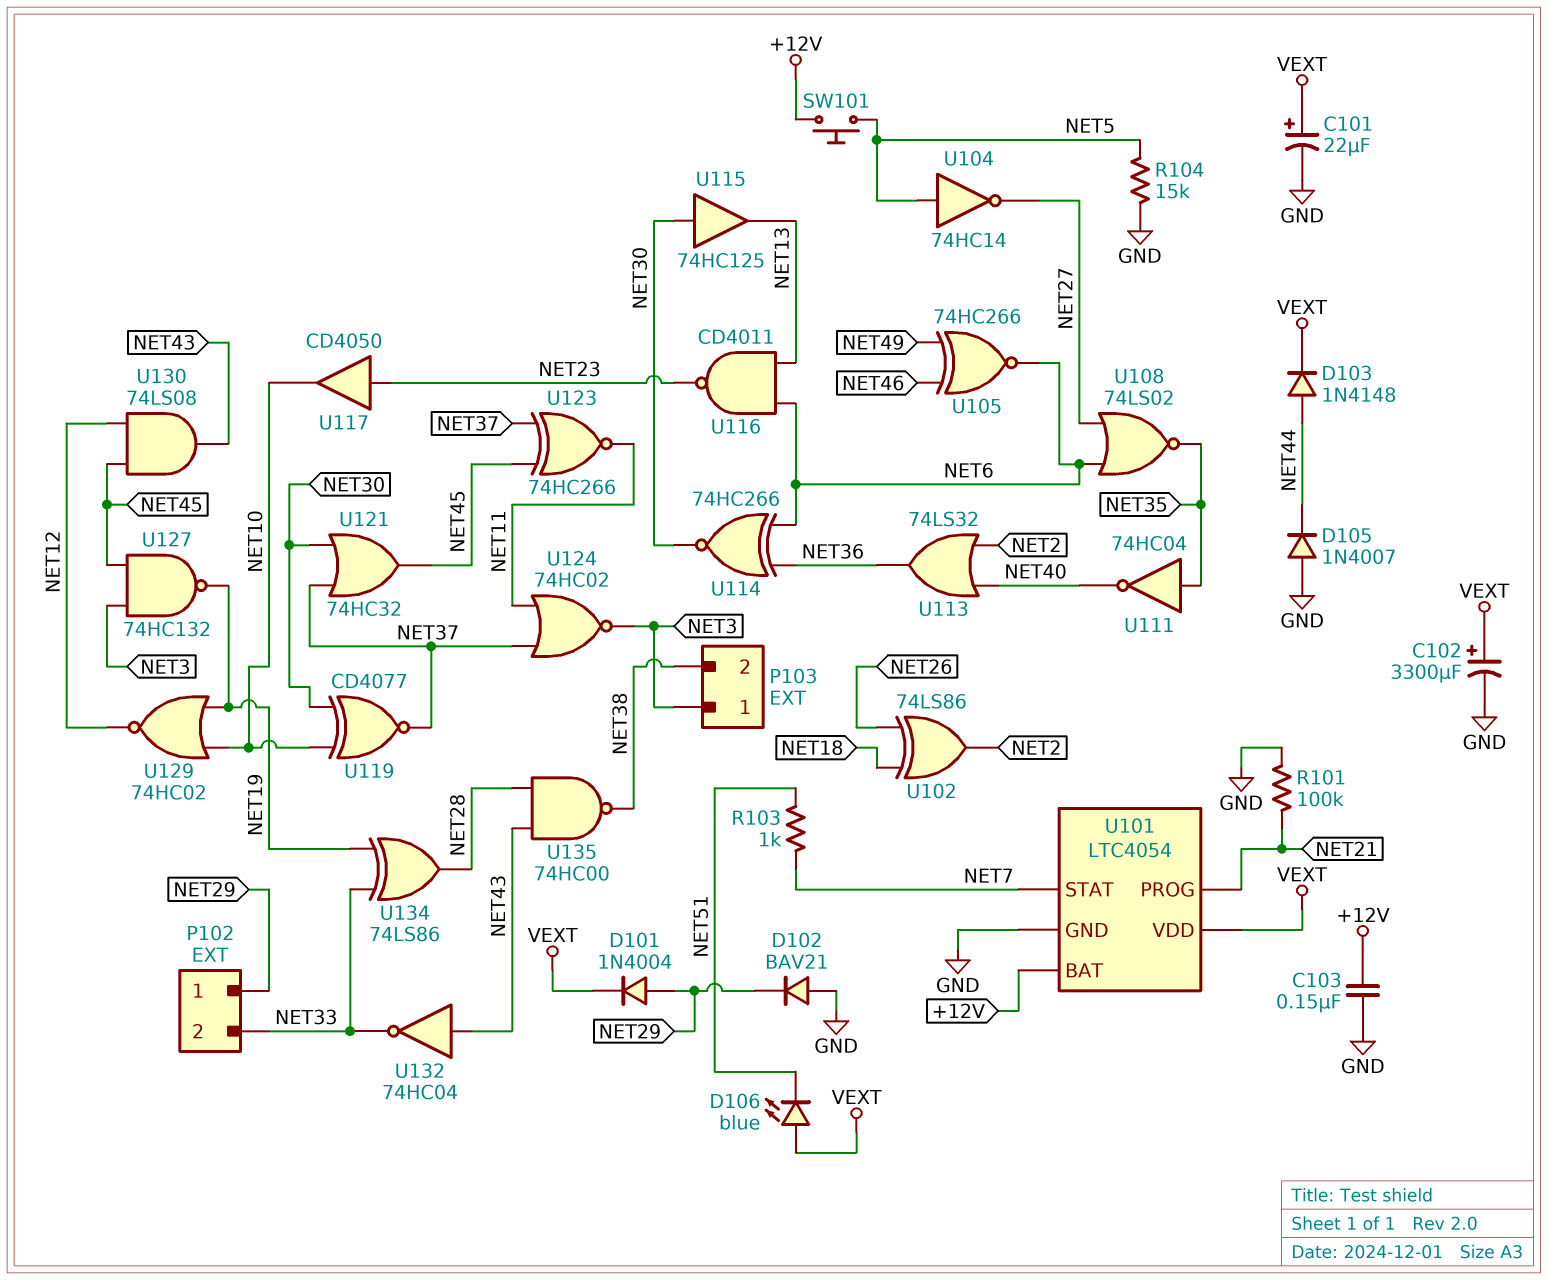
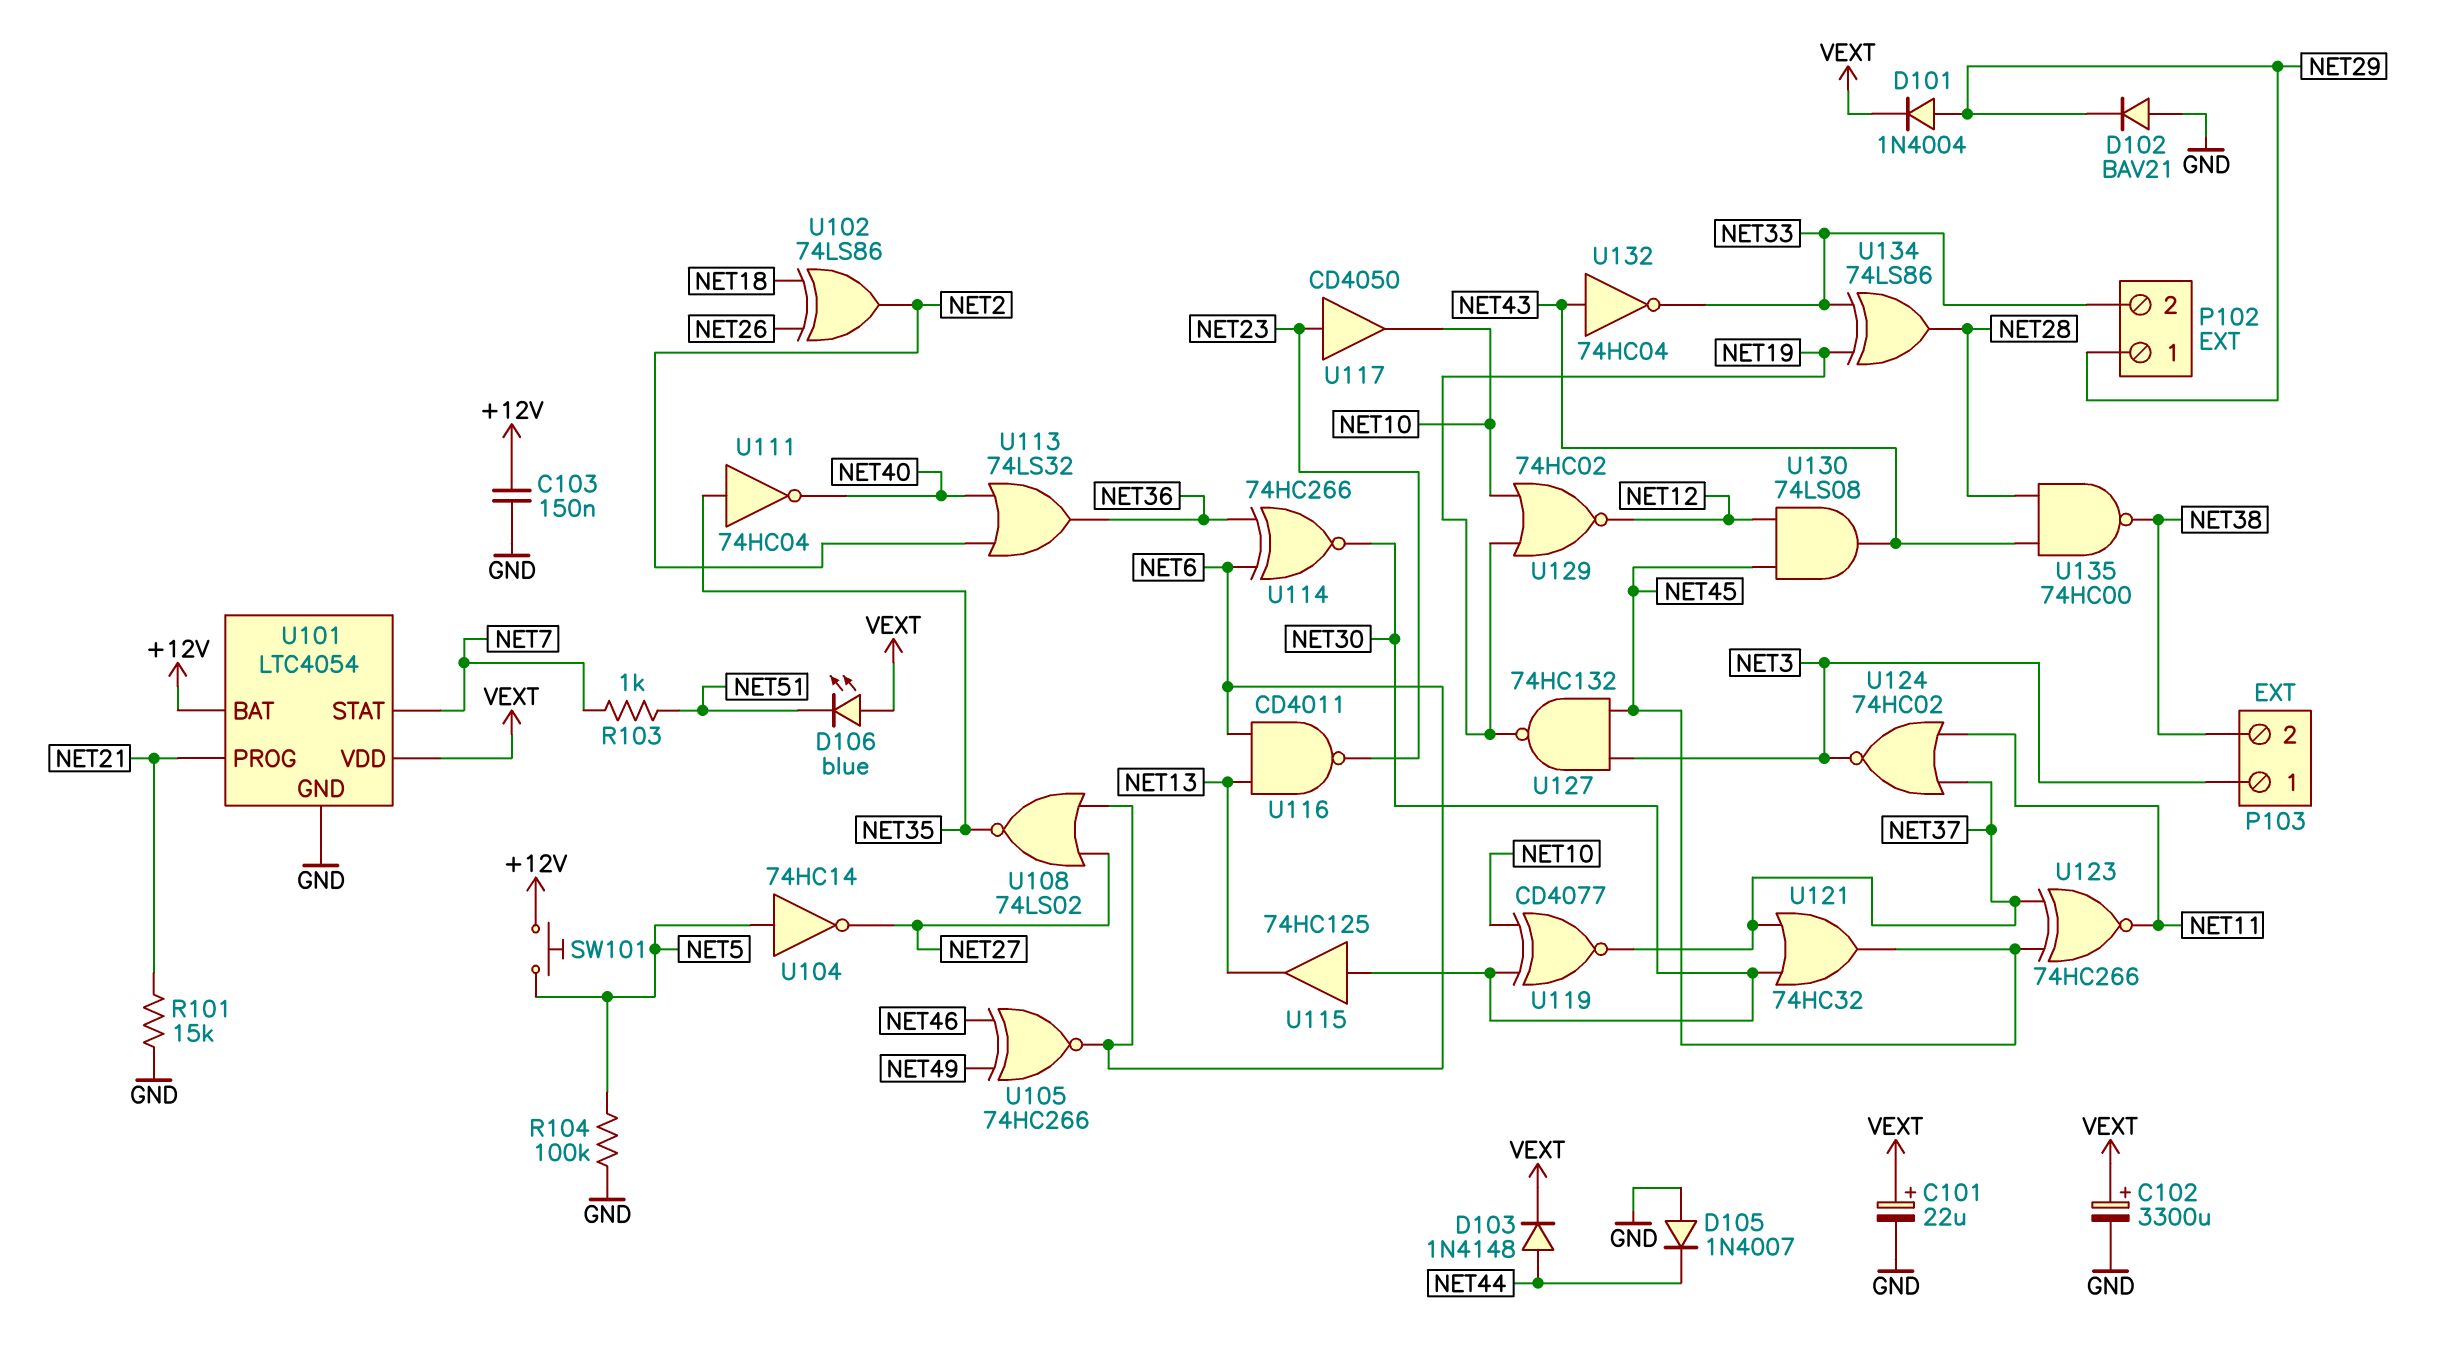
R101: 100k (GND, NET21) -> 15k (GND, NET21)
R104: 15k (GND, NET5) -> 100k (GND, NET5)

